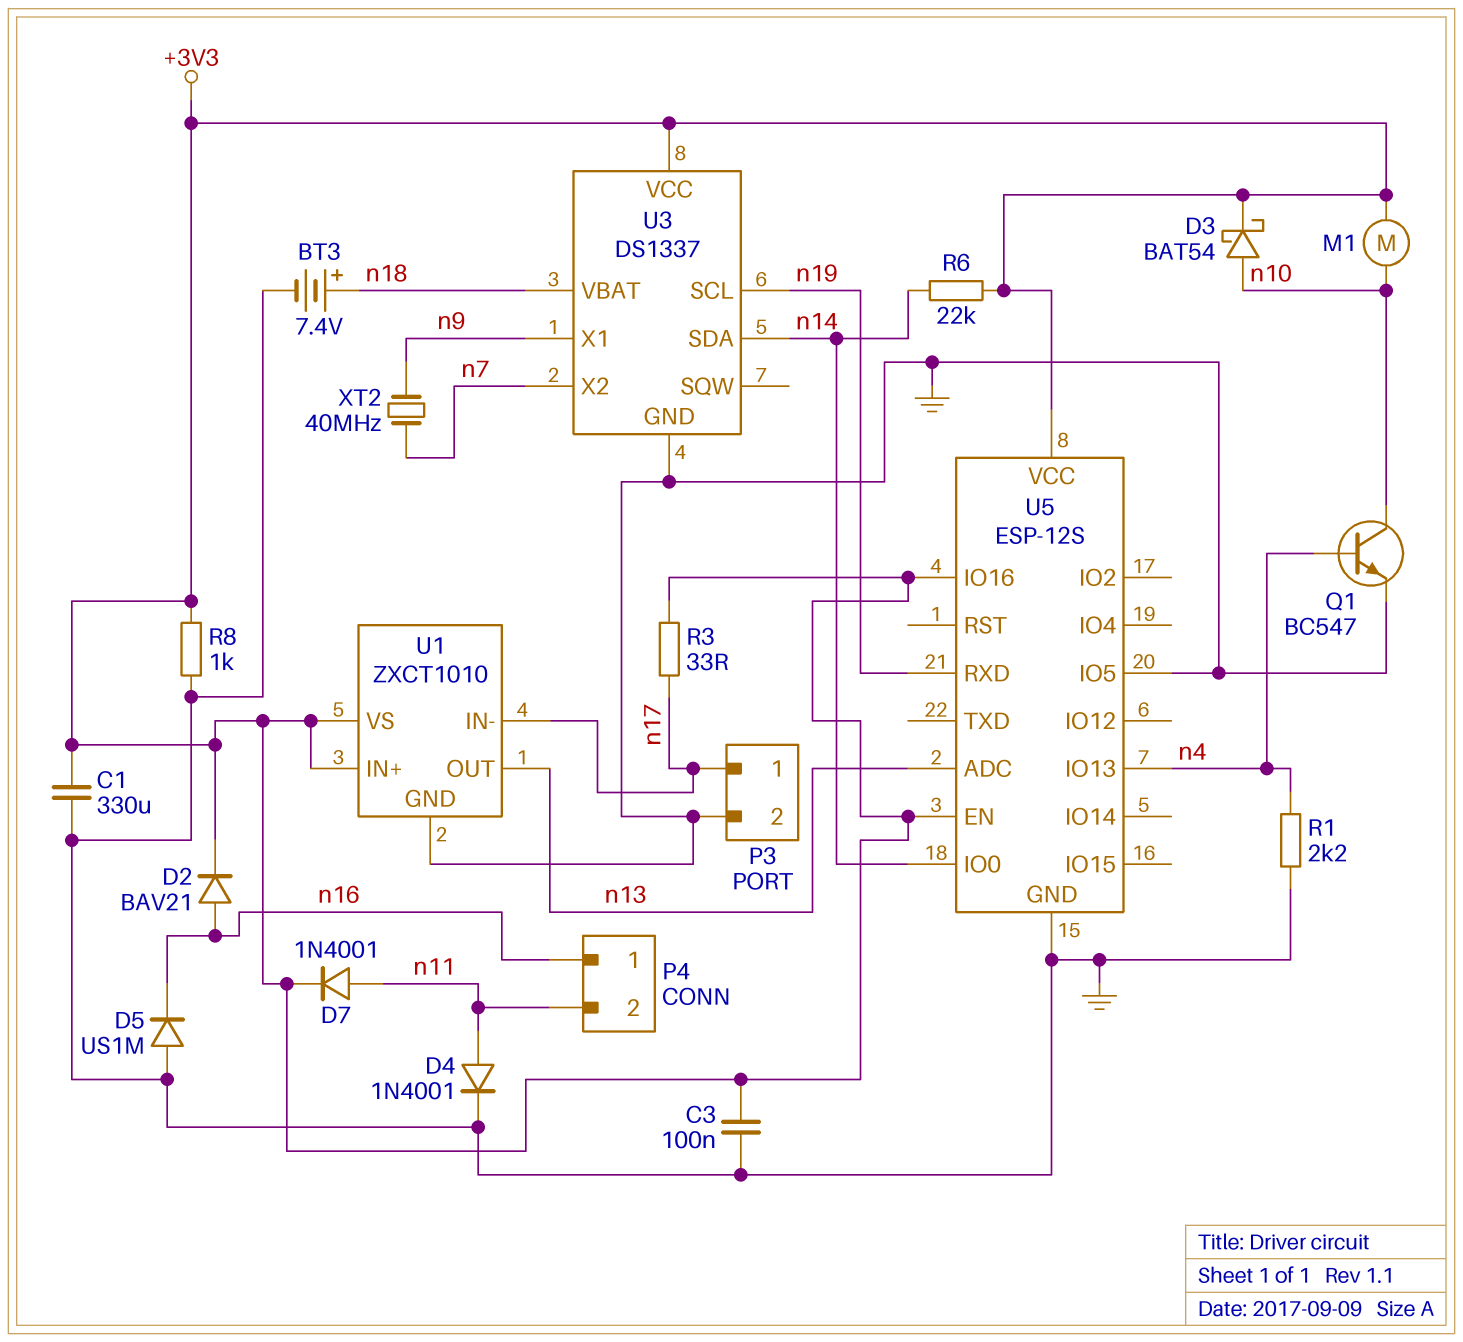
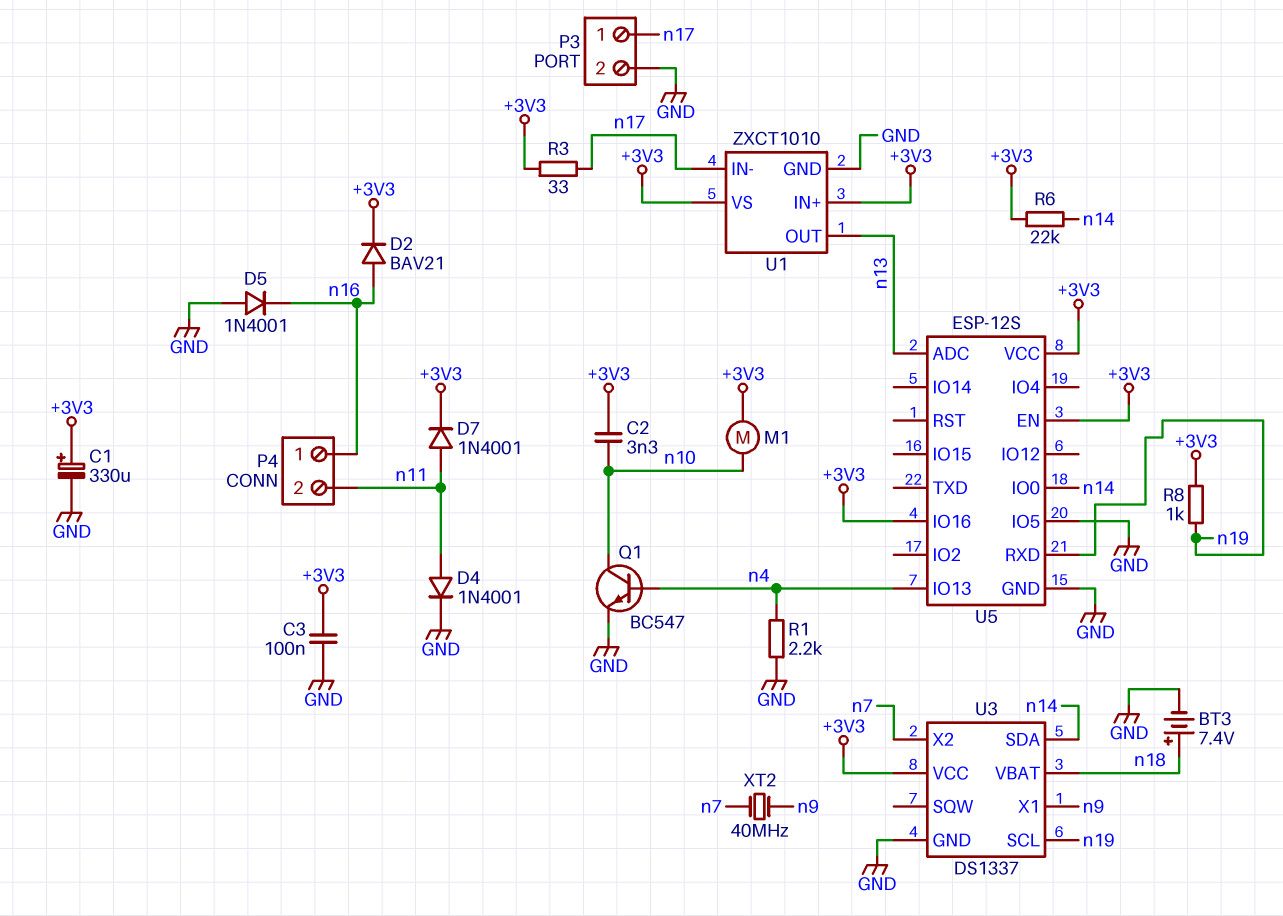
C1: 330uF (+3V3, GND) -> 330uF (plus +3V3, minus GND)
C2: none -> 3.3nF (+3V3, n10)
D3: schottky BAT54 (A n10, K +3V3) -> none
D5: diode US1M (A GND, K n16) -> diode 1N4001 (A GND, K n16)
R8: 1k (+3V3, GND) -> 1k (+3V3, n19)

